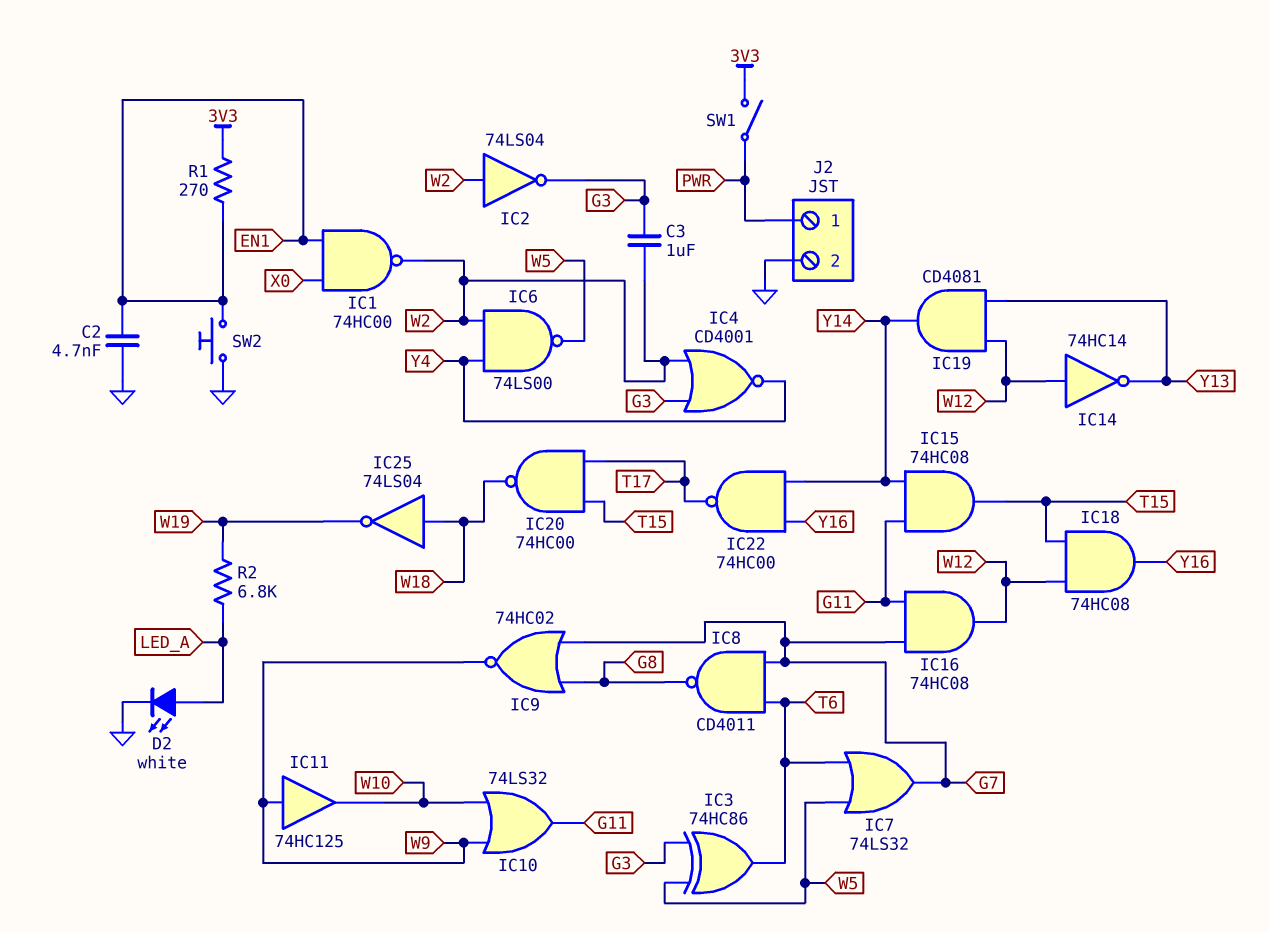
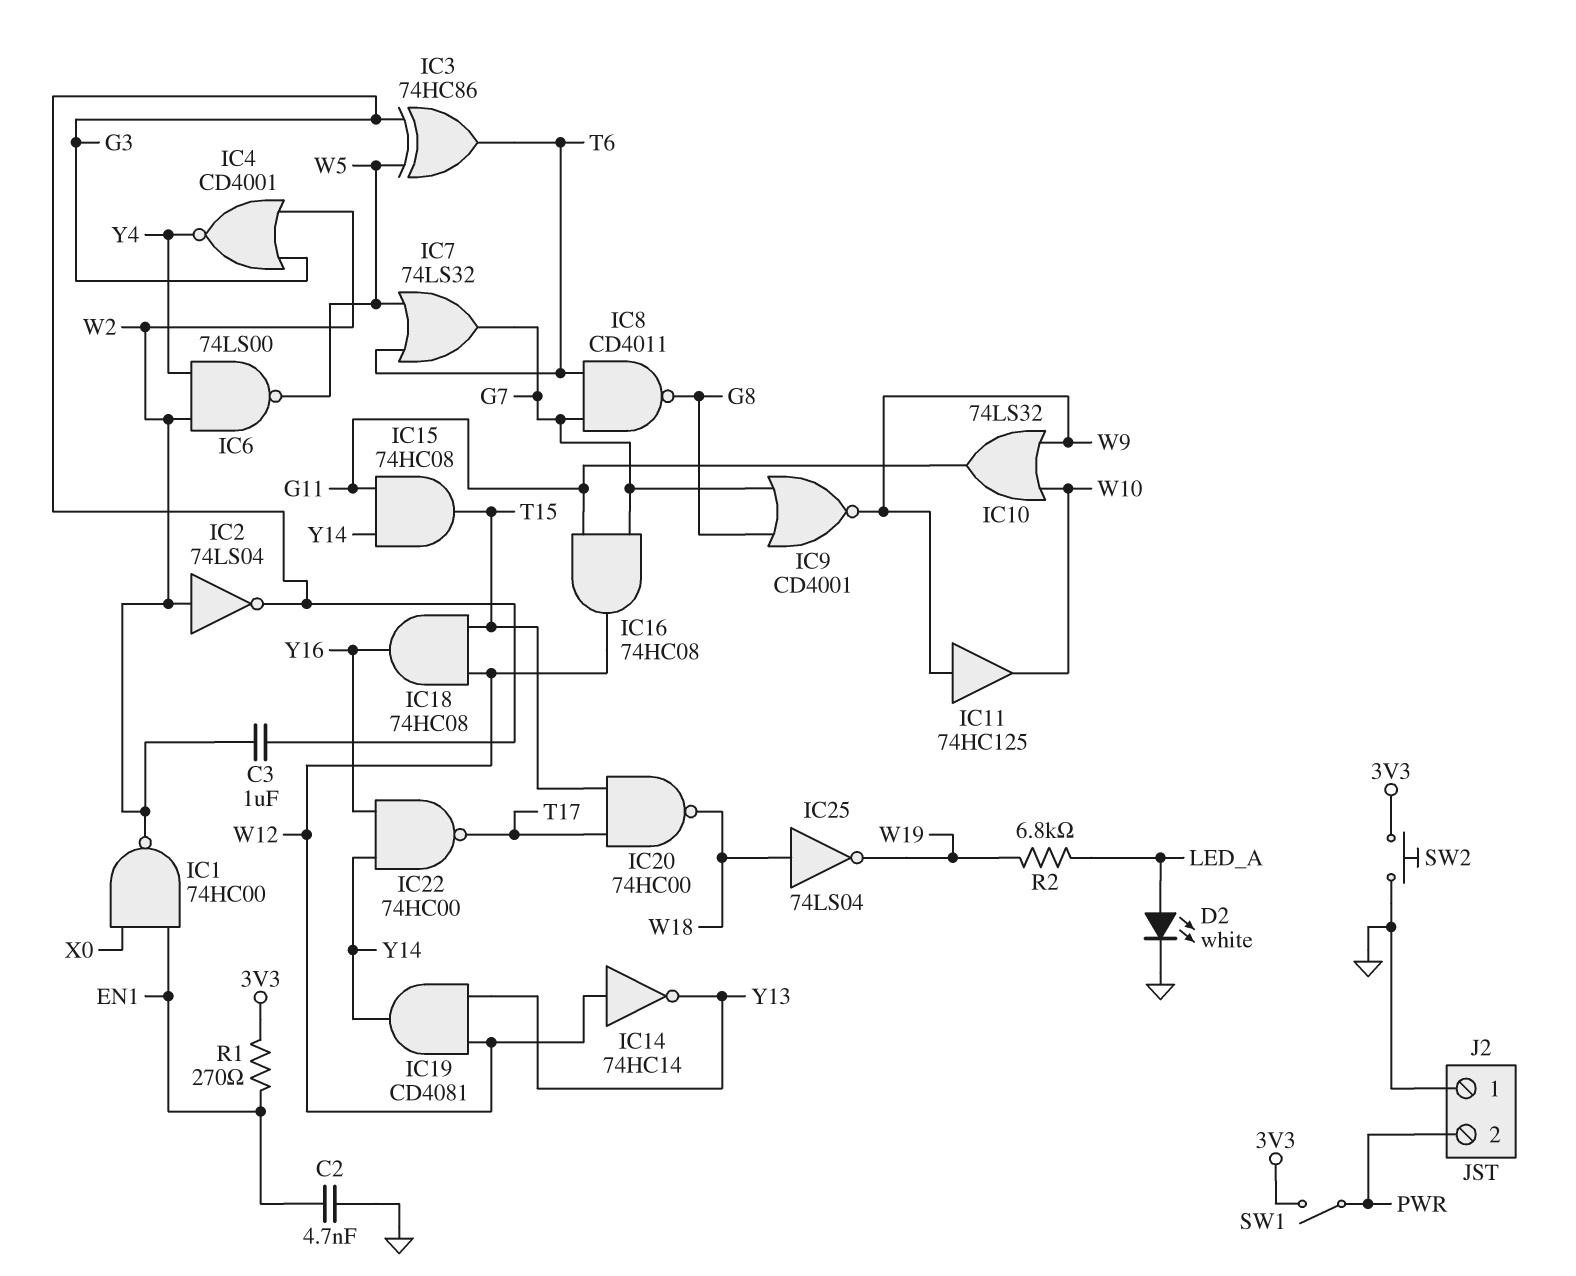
IC9: NOR 74HC02 (in G7, in G8, out W9) -> NOR CD4001 (in G7, in G8, out W9)
J2 pin 1: PWR -> GND
J2 pin 2: GND -> PWR
SW2: button (EN1, GND) -> button (3V3, GND)

